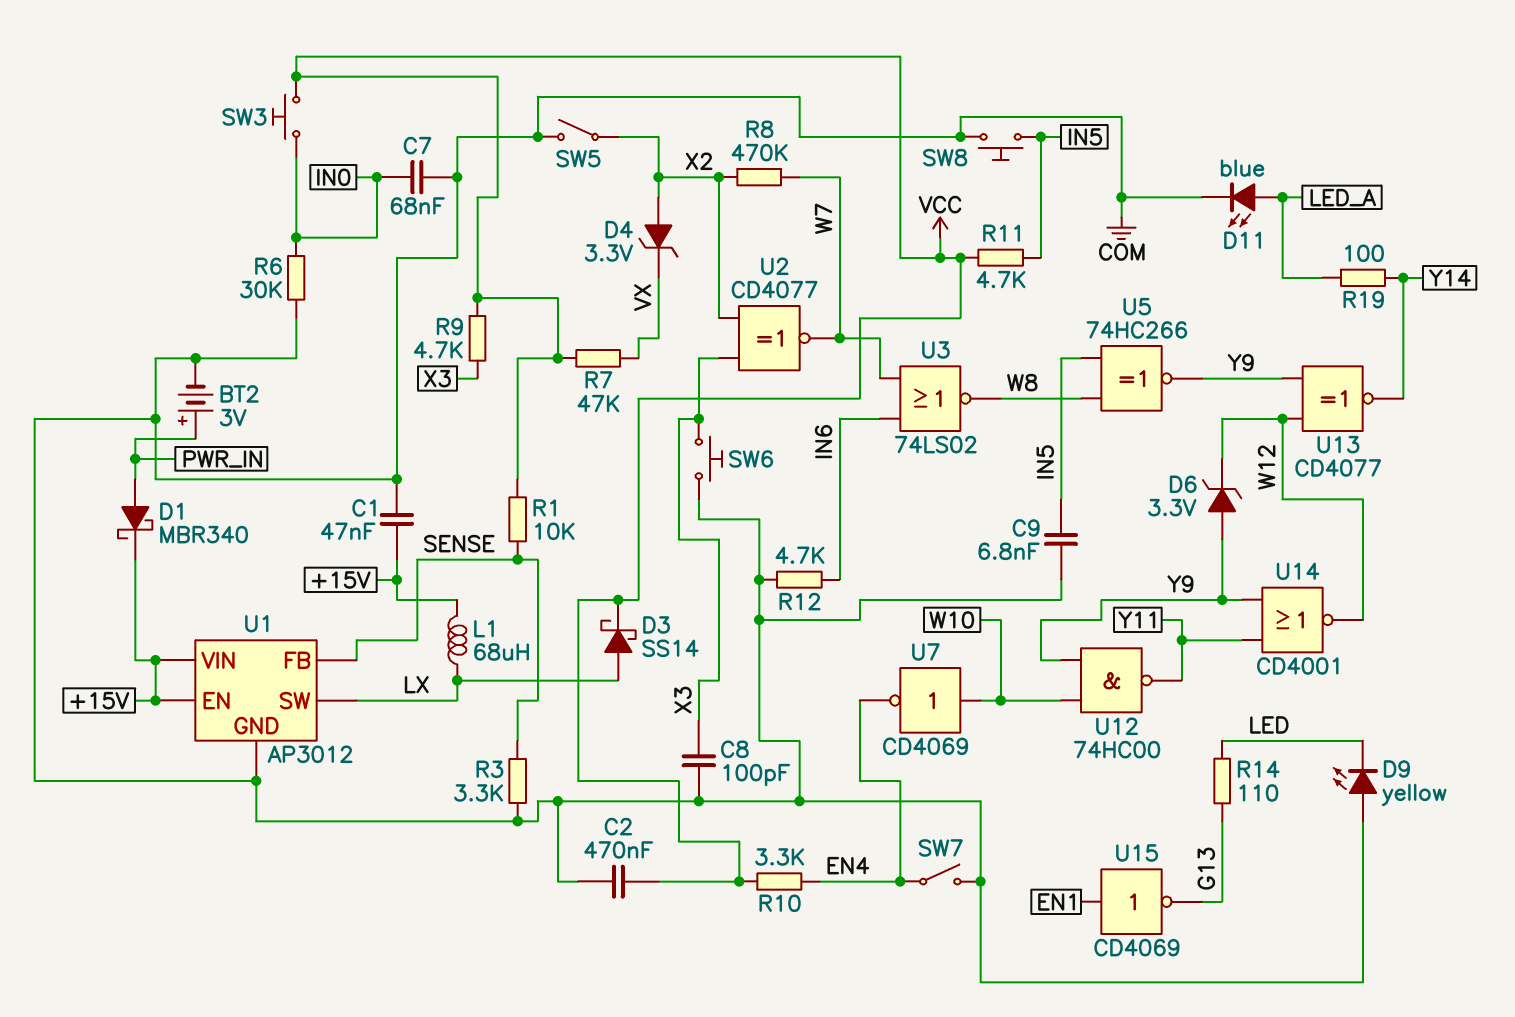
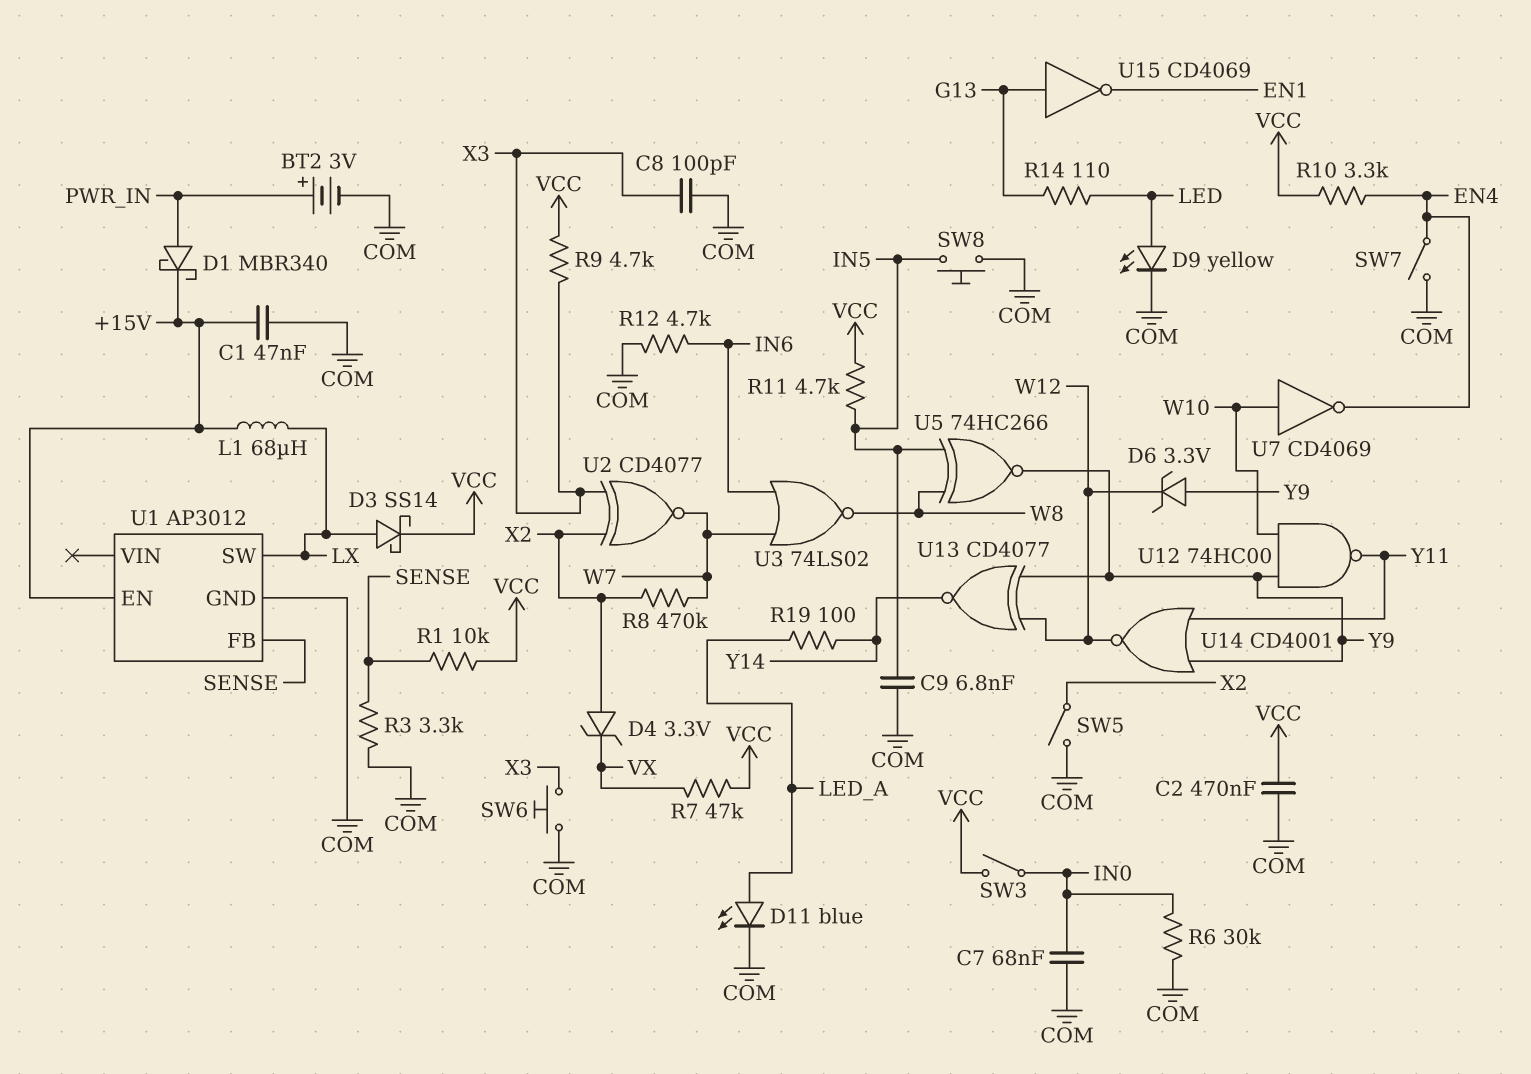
D9: LED yellow (A COM, K LED) -> LED yellow (A LED, K COM)
SW3: button (IN0, VCC) -> switch (IN0, VCC)
U1 pin VIN: +15V -> none
U15: NOT CD4069 (in EN1, out G13) -> NOT CD4069 (in G13, out EN1)

